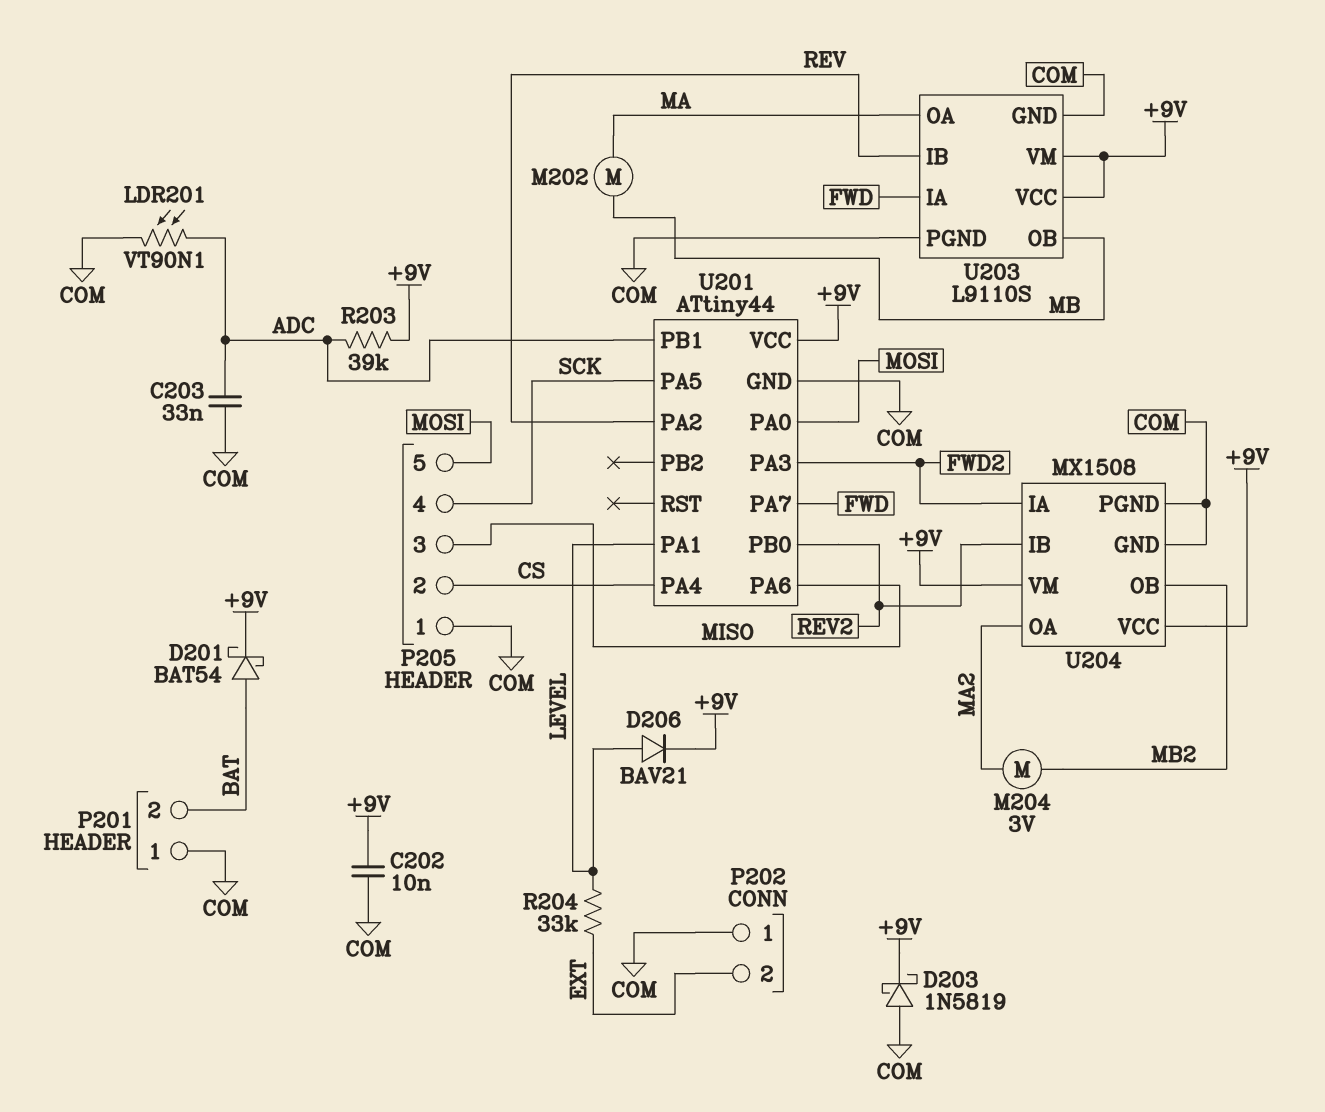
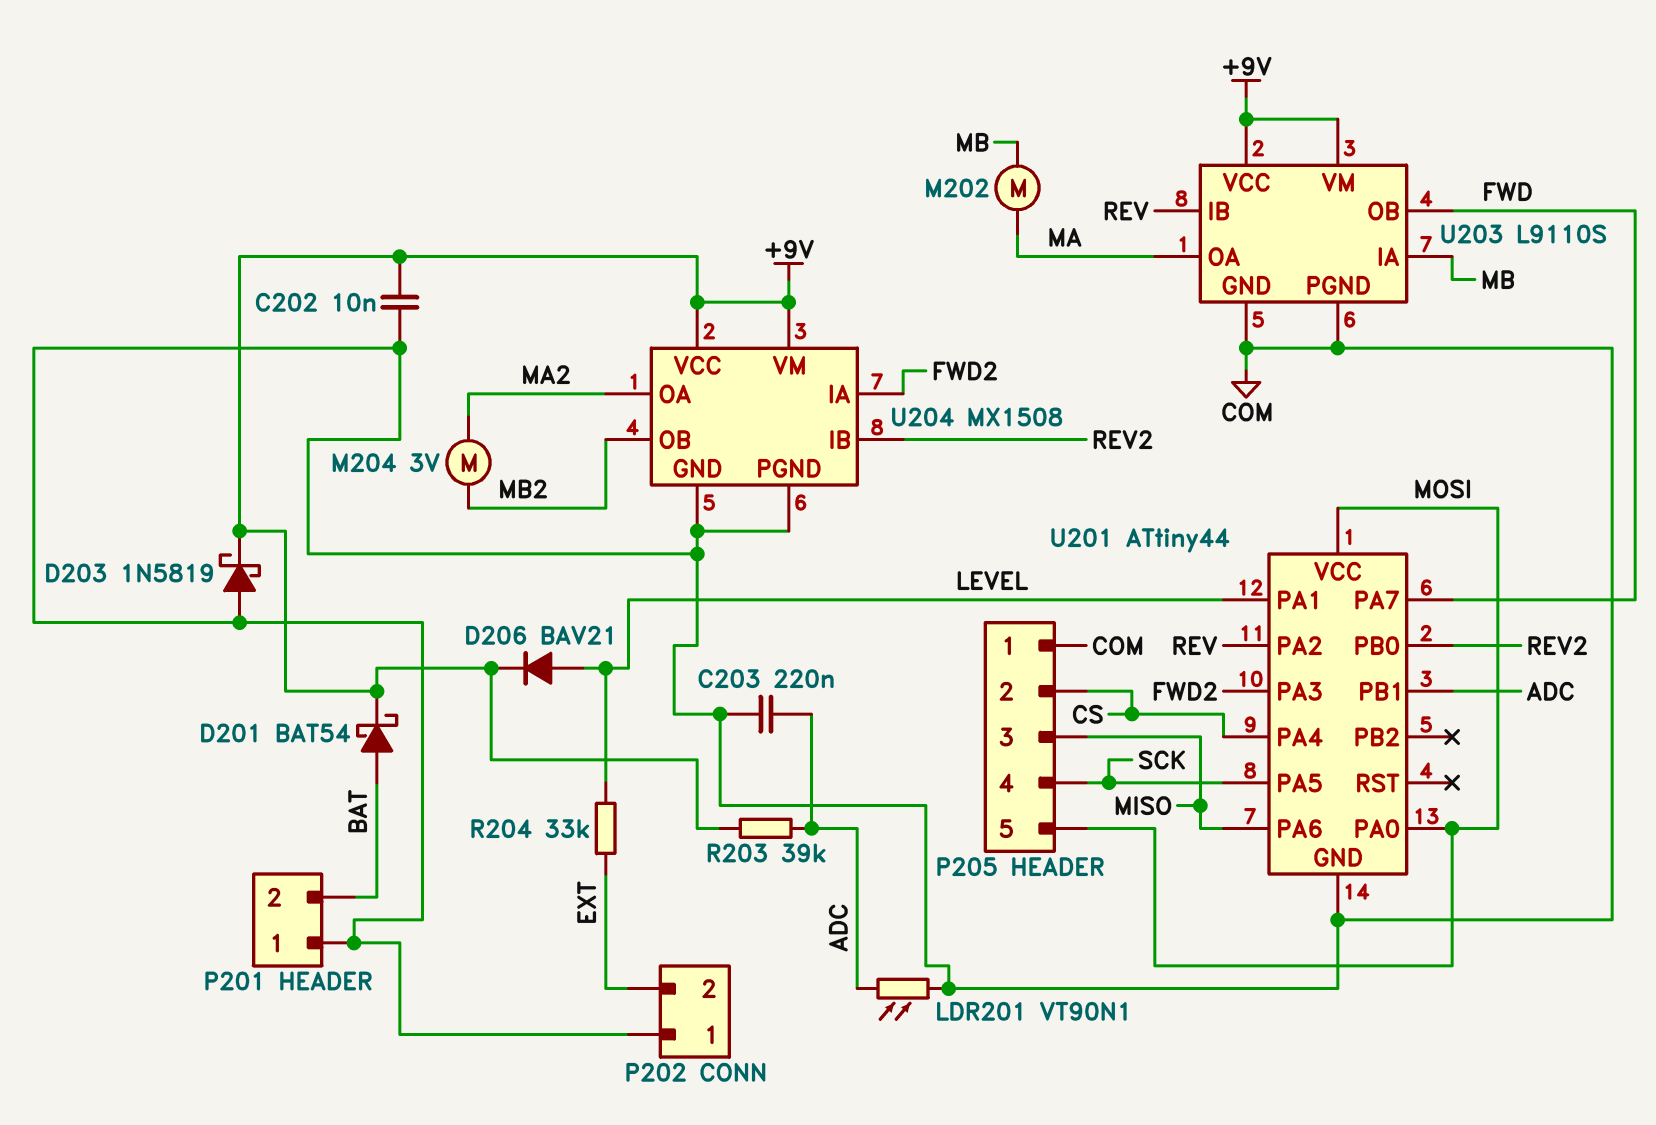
C203: 33nF (ADC, COM) -> 220nF (ADC, COM)
U201 pin VCC: +9V -> MOSI
U203 pin IA: FWD -> MB
U203 pin OB: MB -> FWD

